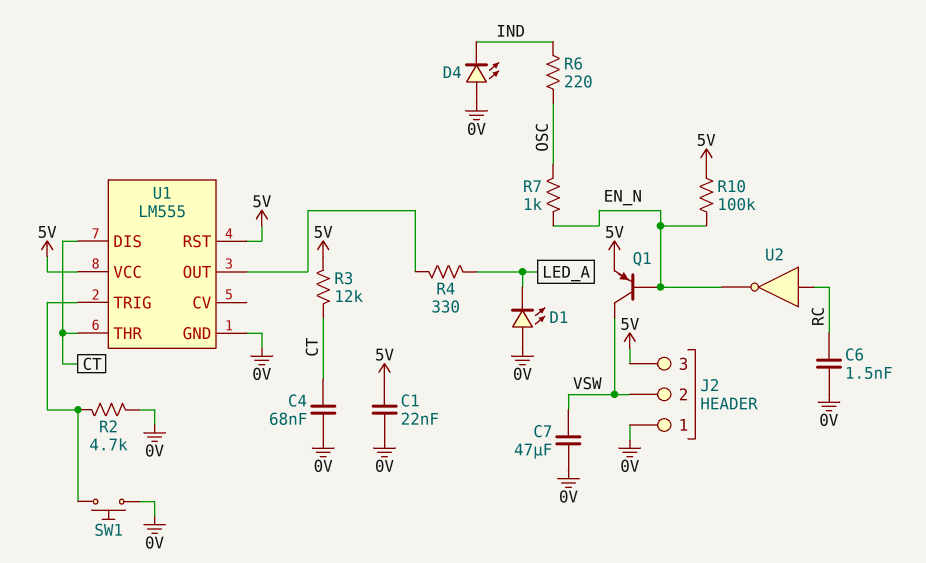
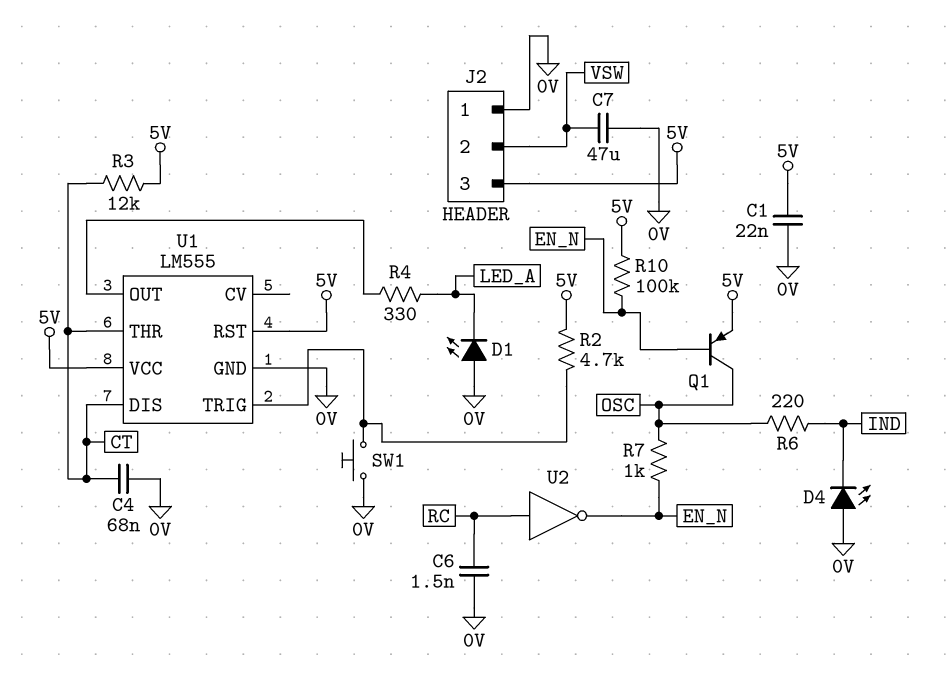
Q1: PNP (B EN_N, C VSW, E 5V) -> PNP (B EN_N, C OSC, E 5V)
R2: 4.7k (0V, U1/TRIG) -> 4.7k (5V, U1/TRIG)

